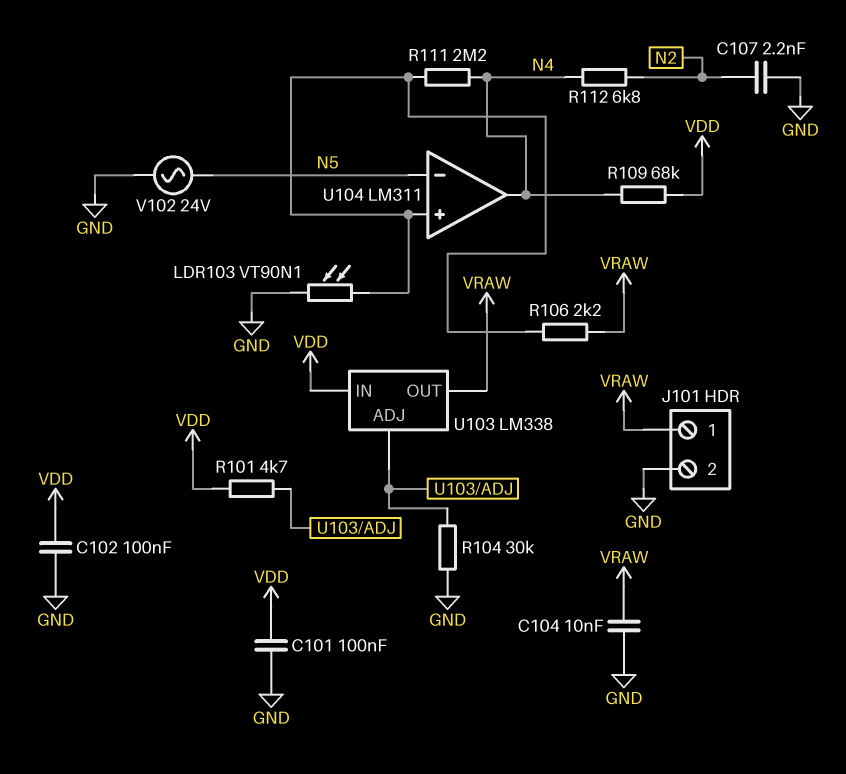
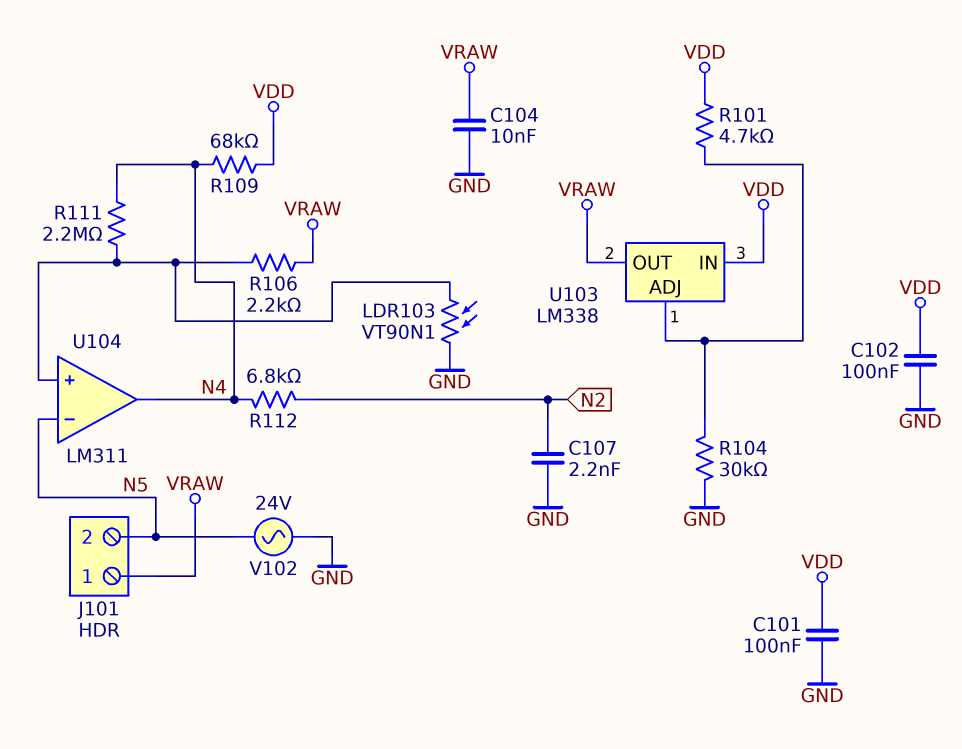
J101 pin 2: GND -> N5

